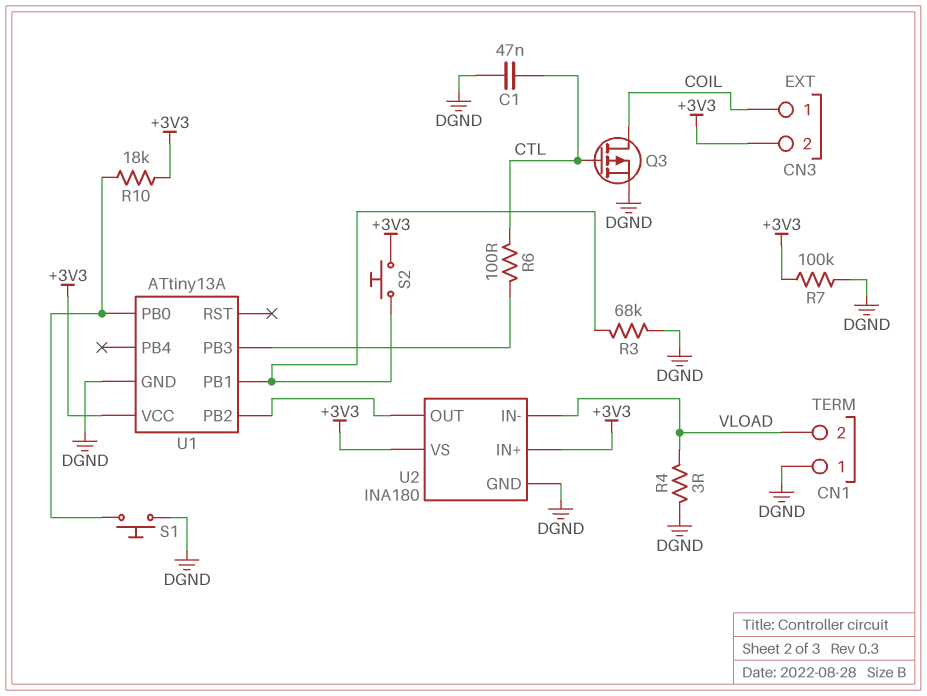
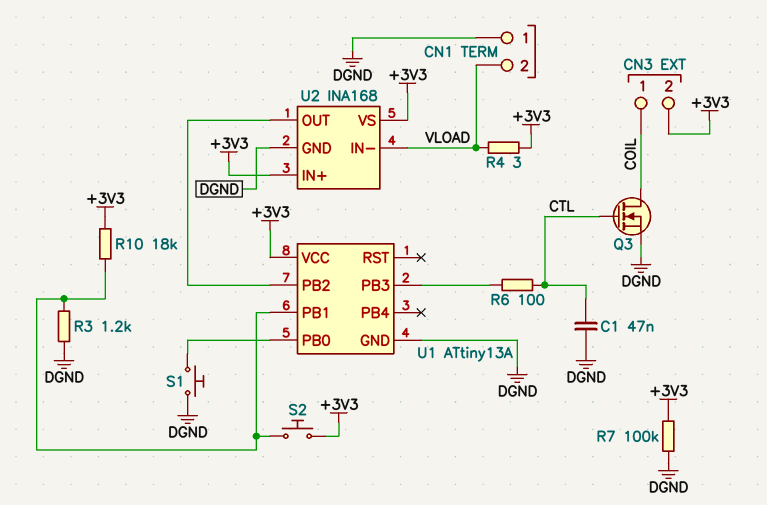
Q3: PMOS (G CTL, D COIL, S DGND) -> NMOS (G CTL, D COIL, S DGND)
R3: 68k (DGND, U1/PB1) -> 1.2k (DGND, U1/PB1)
R4: 3 (DGND, VLOAD) -> 3 (+3V3, VLOAD)
R10: 18k (+3V3, U1/PB0) -> 18k (+3V3, U1/PB1)
U2: INA180 -> INA168

